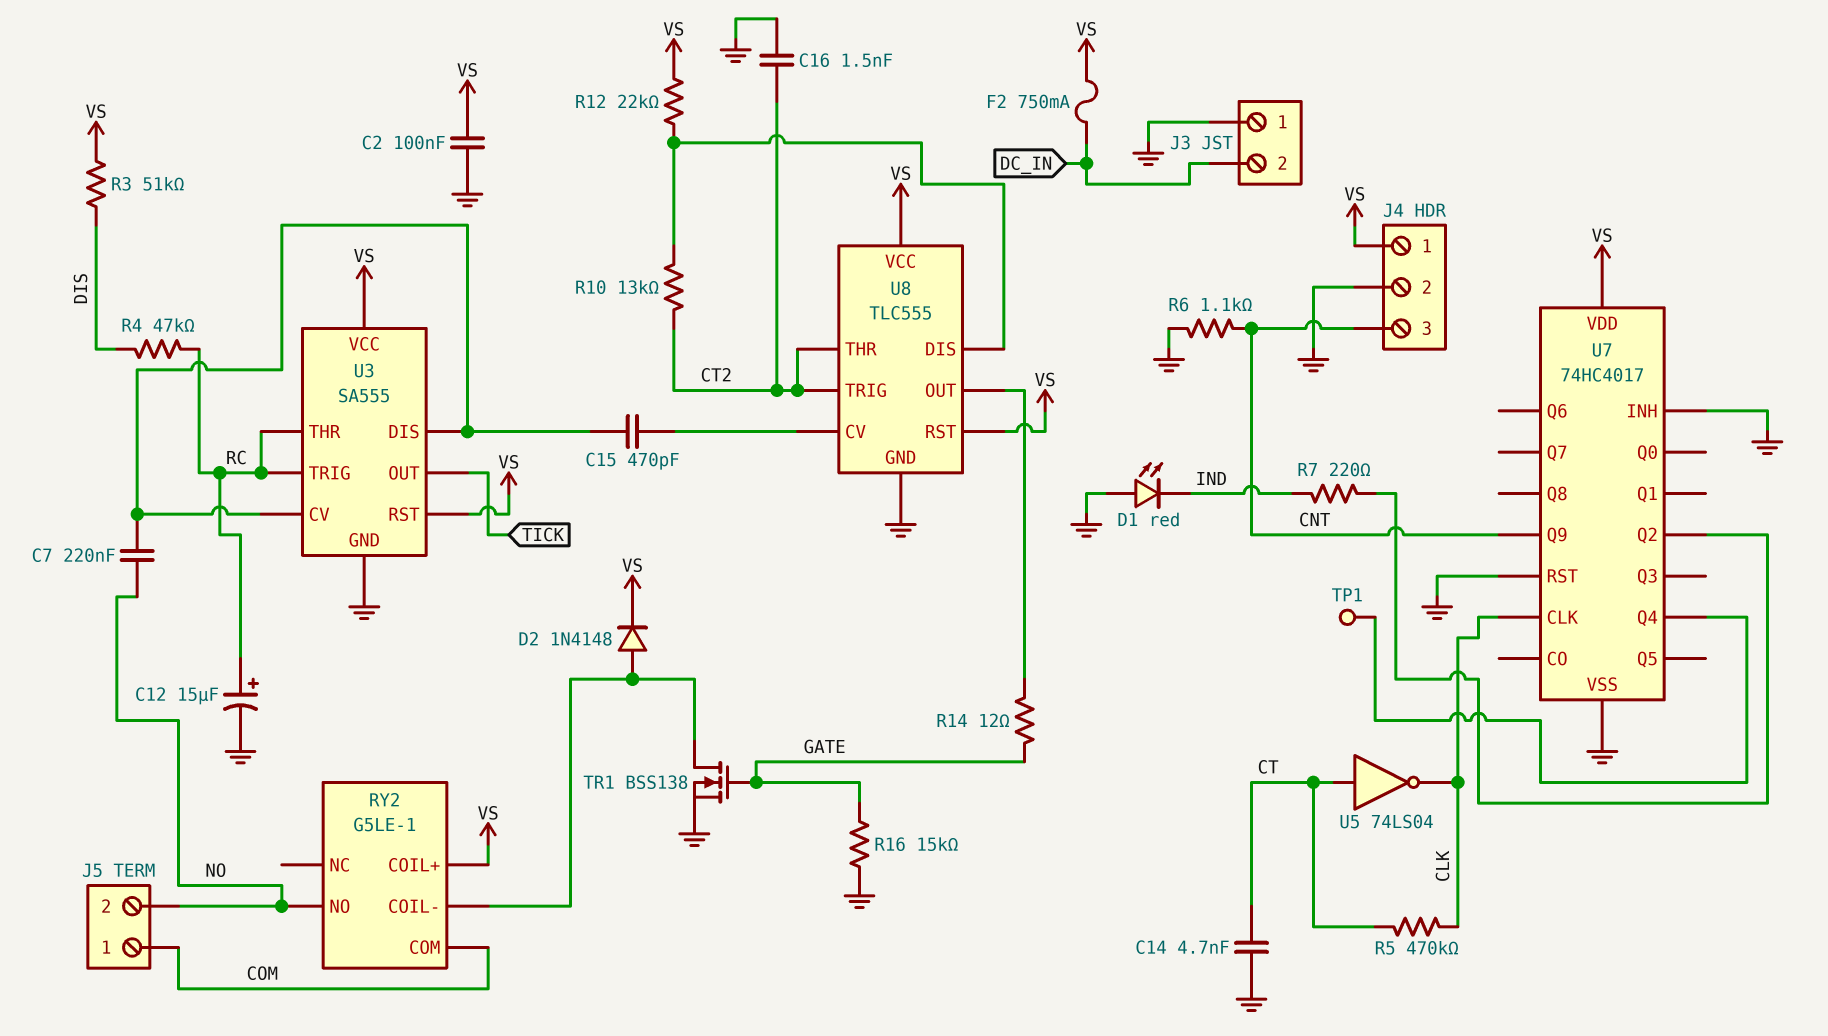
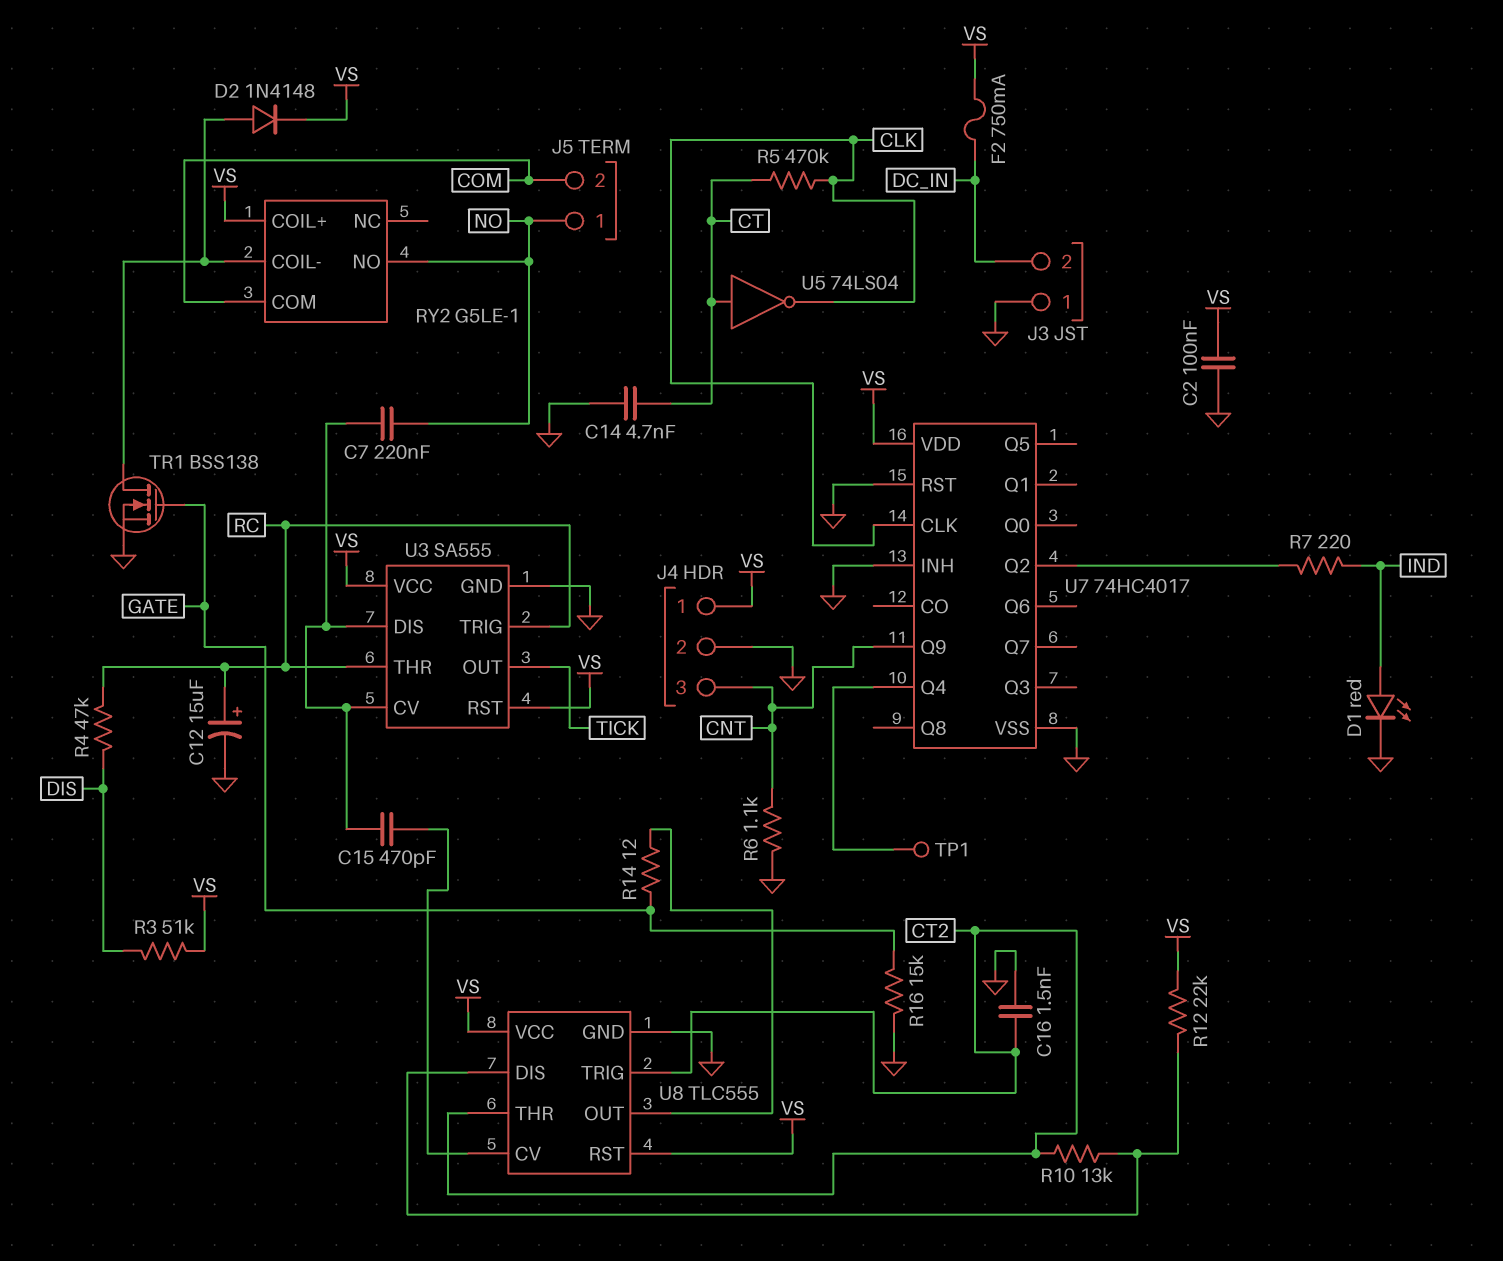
D1: LED red (A GND, K IND) -> LED red (A IND, K GND)
J5 pin 1: COM -> NO
J5 pin 2: NO -> COM

